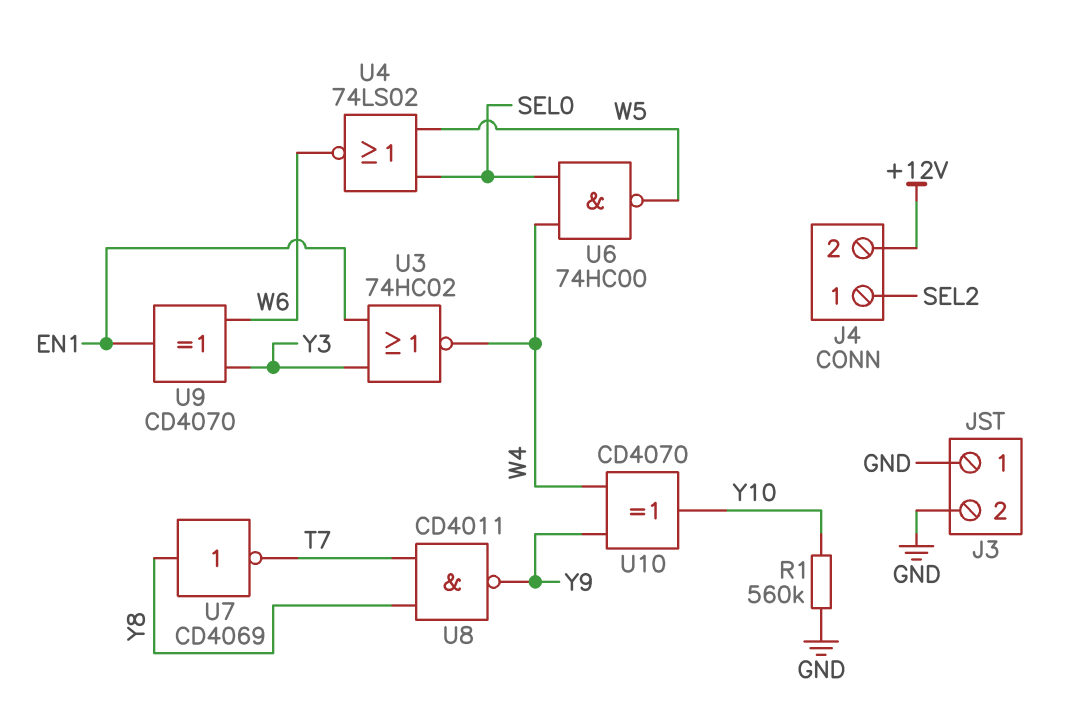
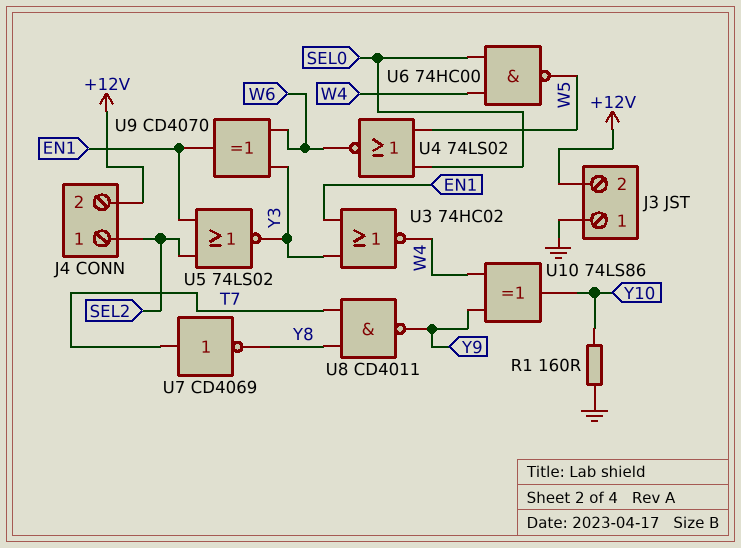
J3 pin 2: GND -> +12V
R1: 560k (GND, Y10) -> 160 (GND, Y10)
U5: none -> NOR 74LS02 (in EN1, in SEL2, out Y3)
U7: NOT CD4069 (in Y8, out T7) -> NOT CD4069 (in T7, out Y8)
U10: XOR CD4070 (in W4, in Y9, out Y10) -> XOR 74LS86 (in W4, in Y9, out Y10)

